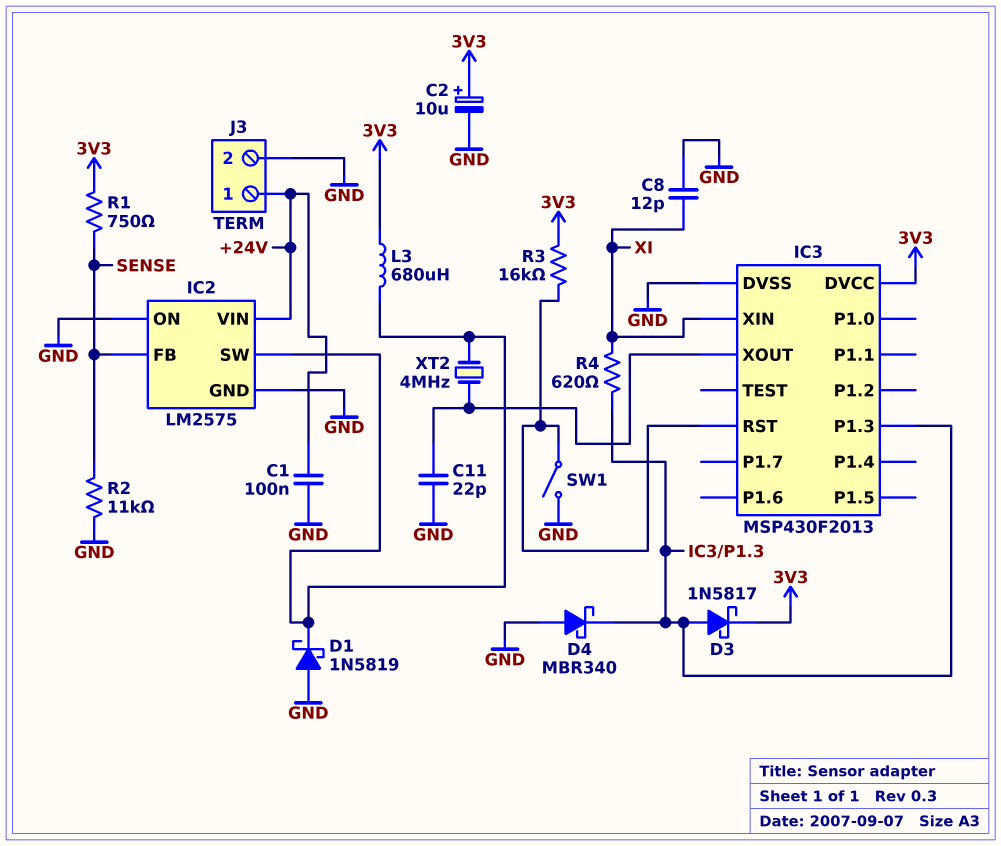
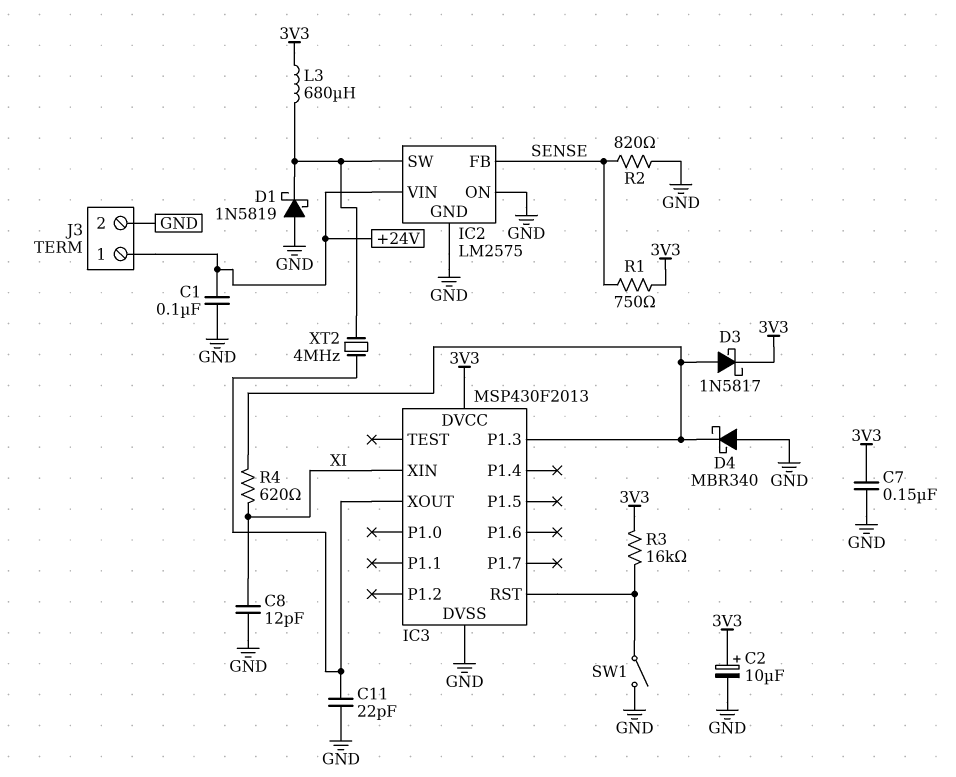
C7: none -> 150nF (3V3, GND)
R2: 11k (GND, SENSE) -> 820 (GND, SENSE)

